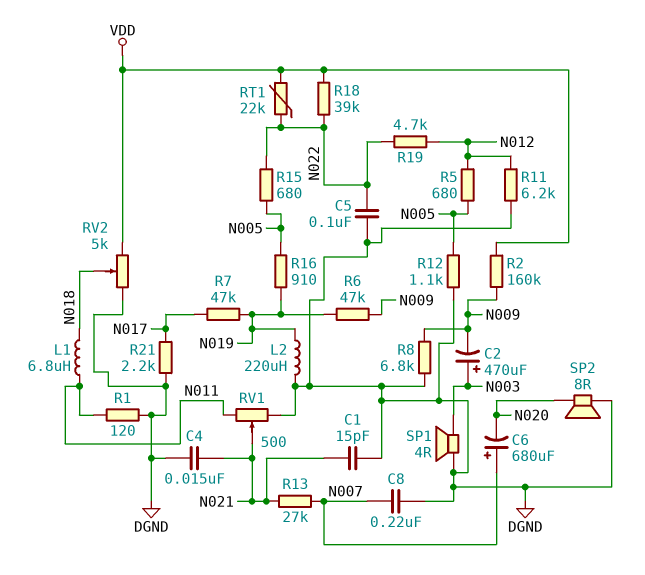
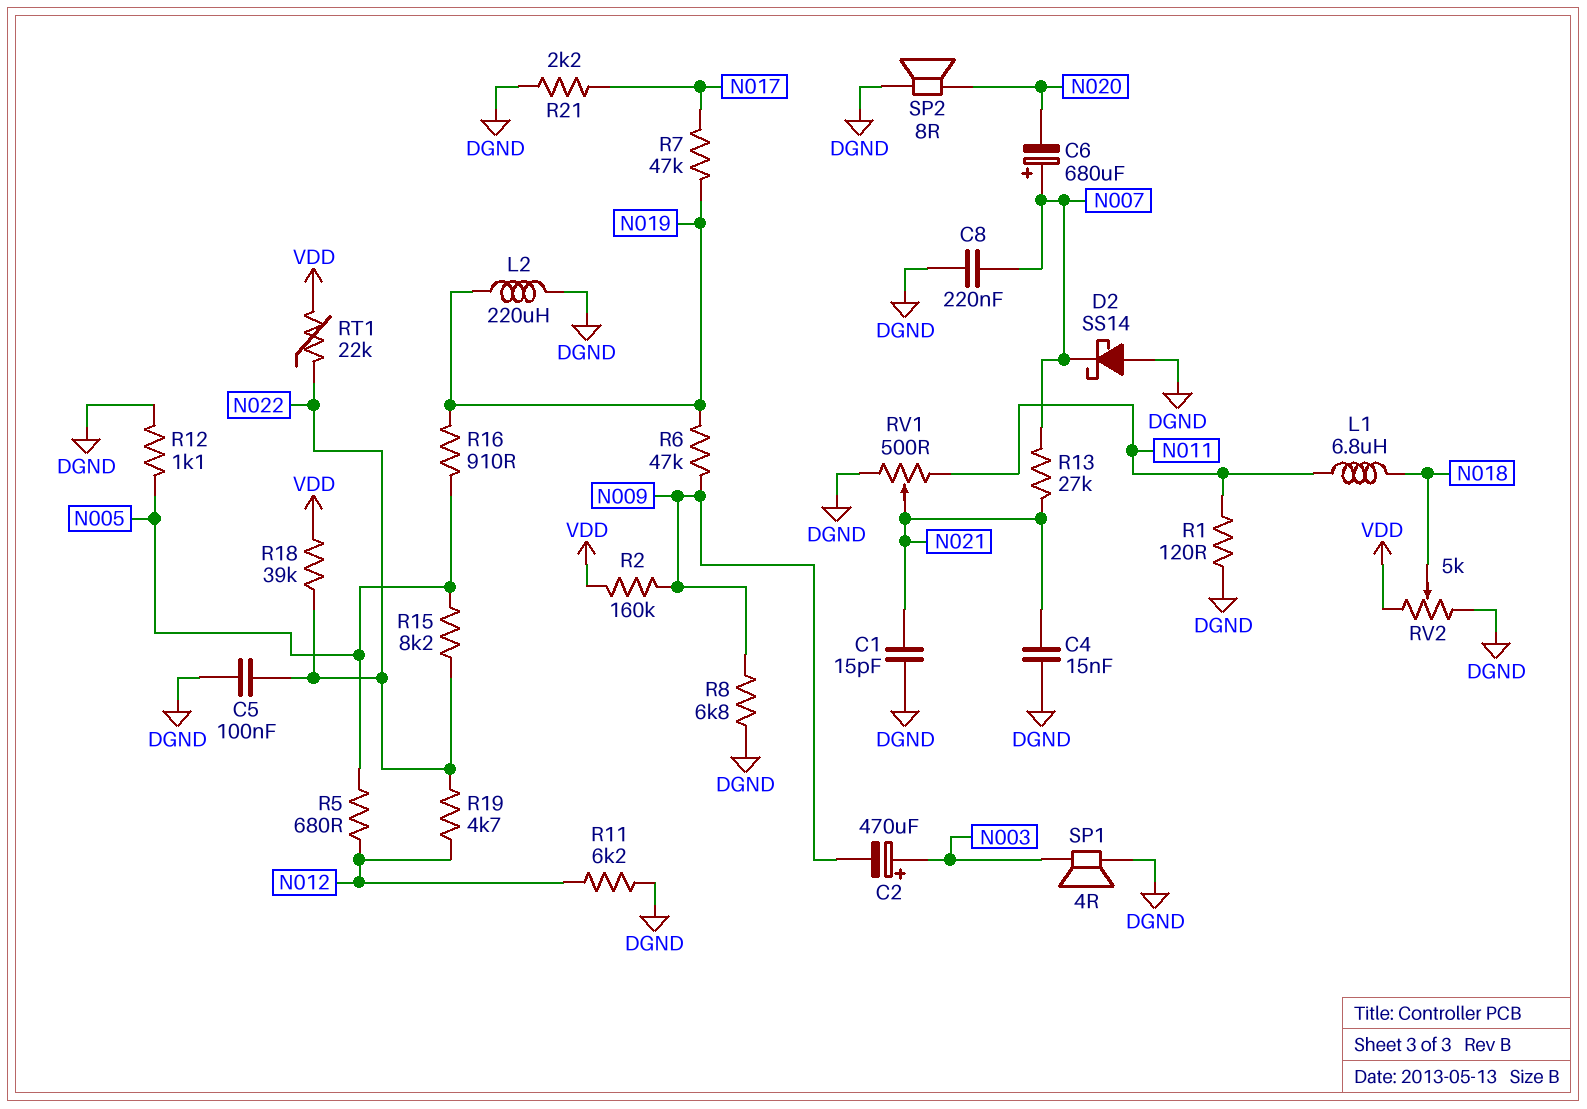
D2: none -> schottky SS14 (A DGND, K N007)
R15: 680 (N005, N022) -> 8.2k (N005, N022)

